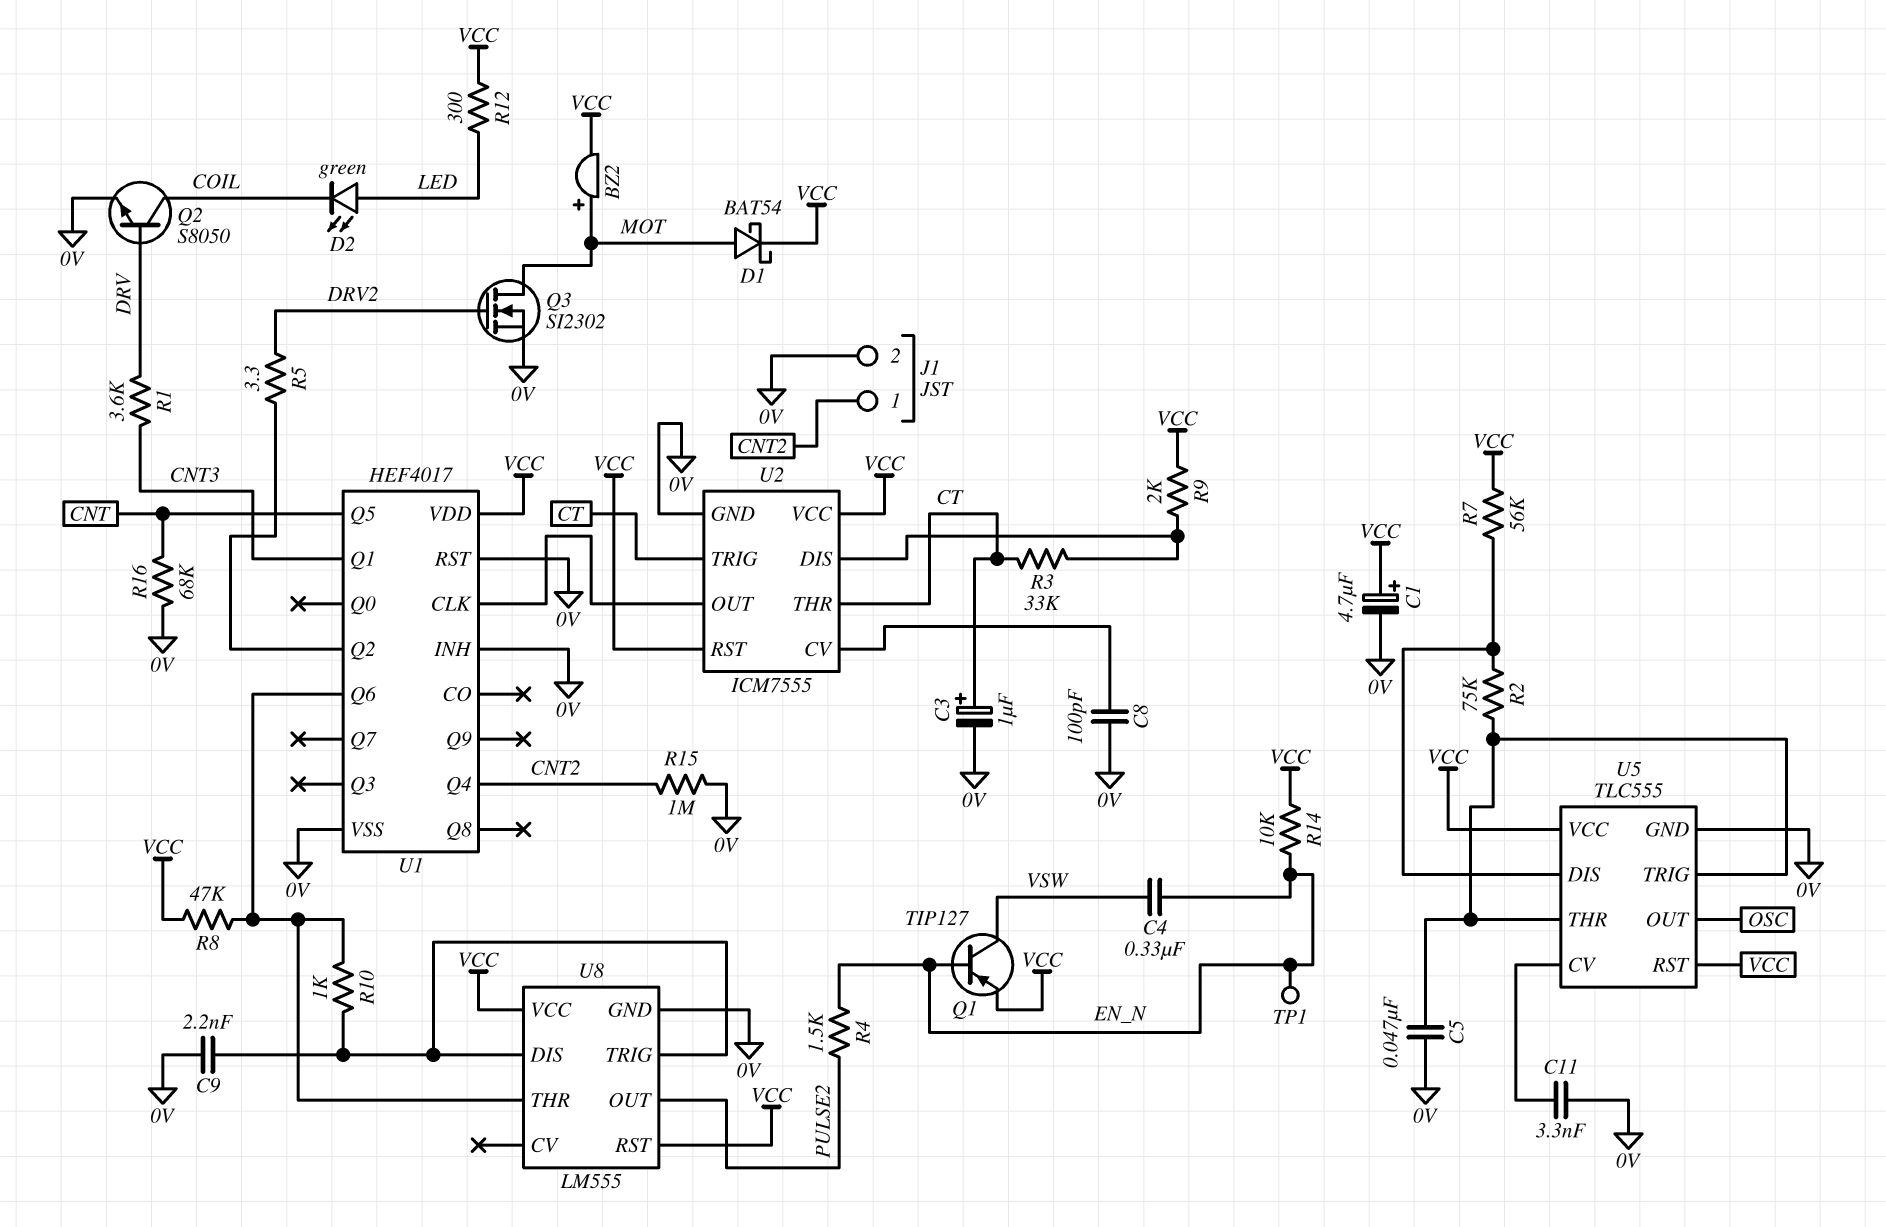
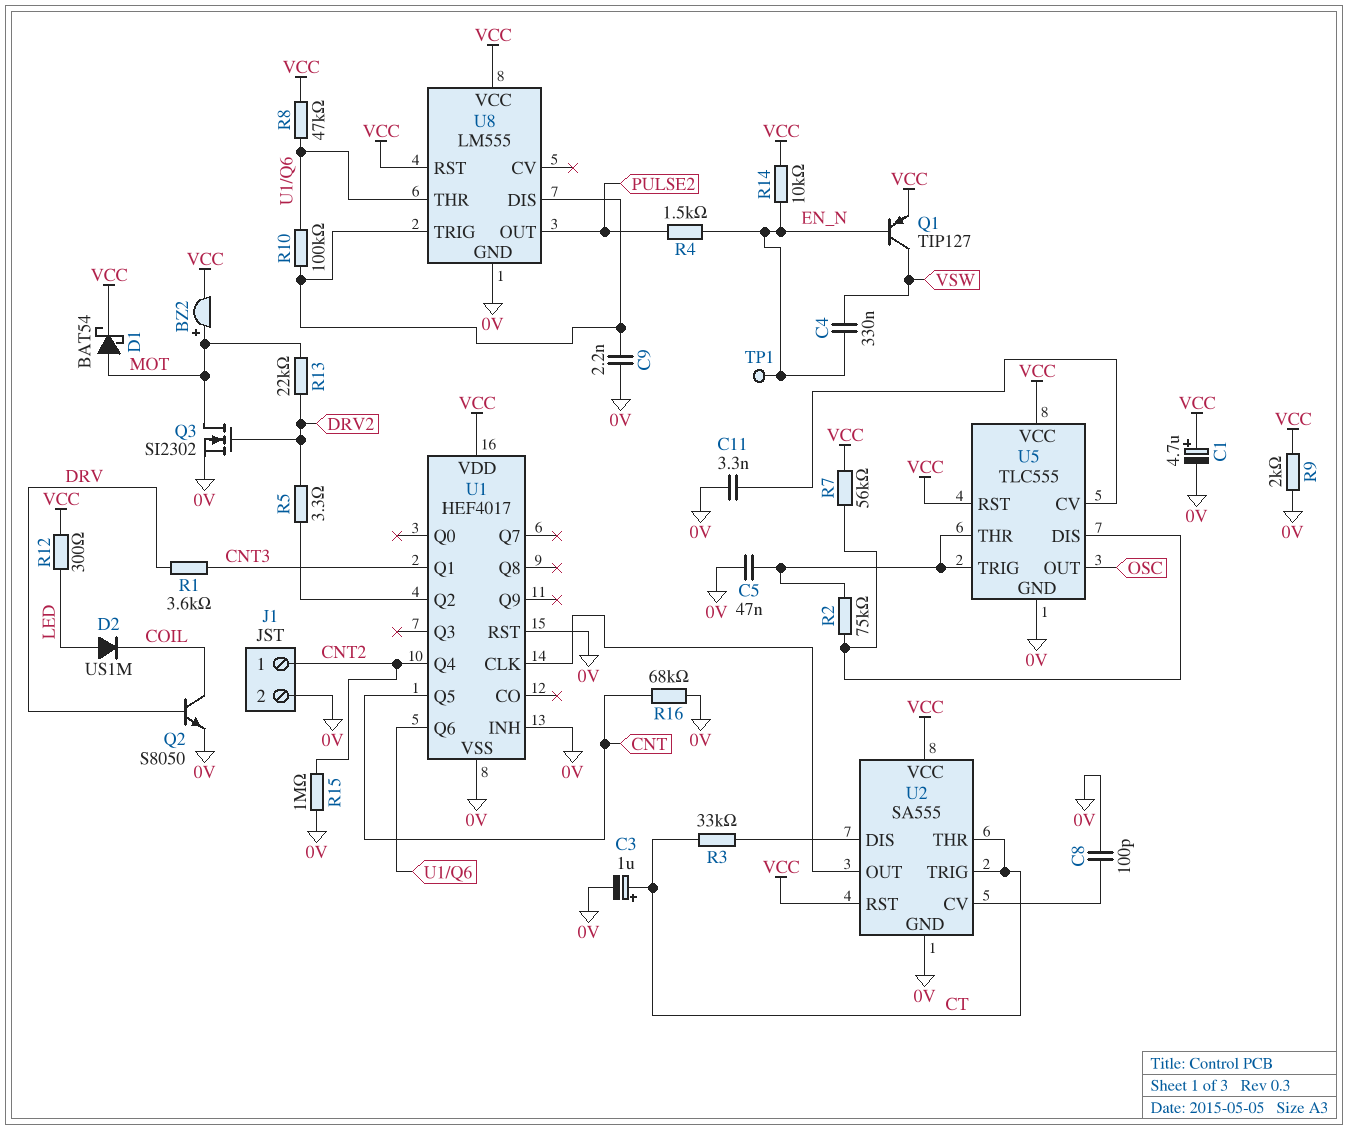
D2: LED green (A LED, K COIL) -> diode US1M (A LED, K COIL)
R9: 2k (U2/DIS, VCC) -> 2k (0V, VCC)
R10: 1k (U1/Q6, U8/DIS) -> 100k (U1/Q6, U8/DIS)
R13: none -> 22k (DRV2, MOT)
U2: ICM7555 -> SA555

